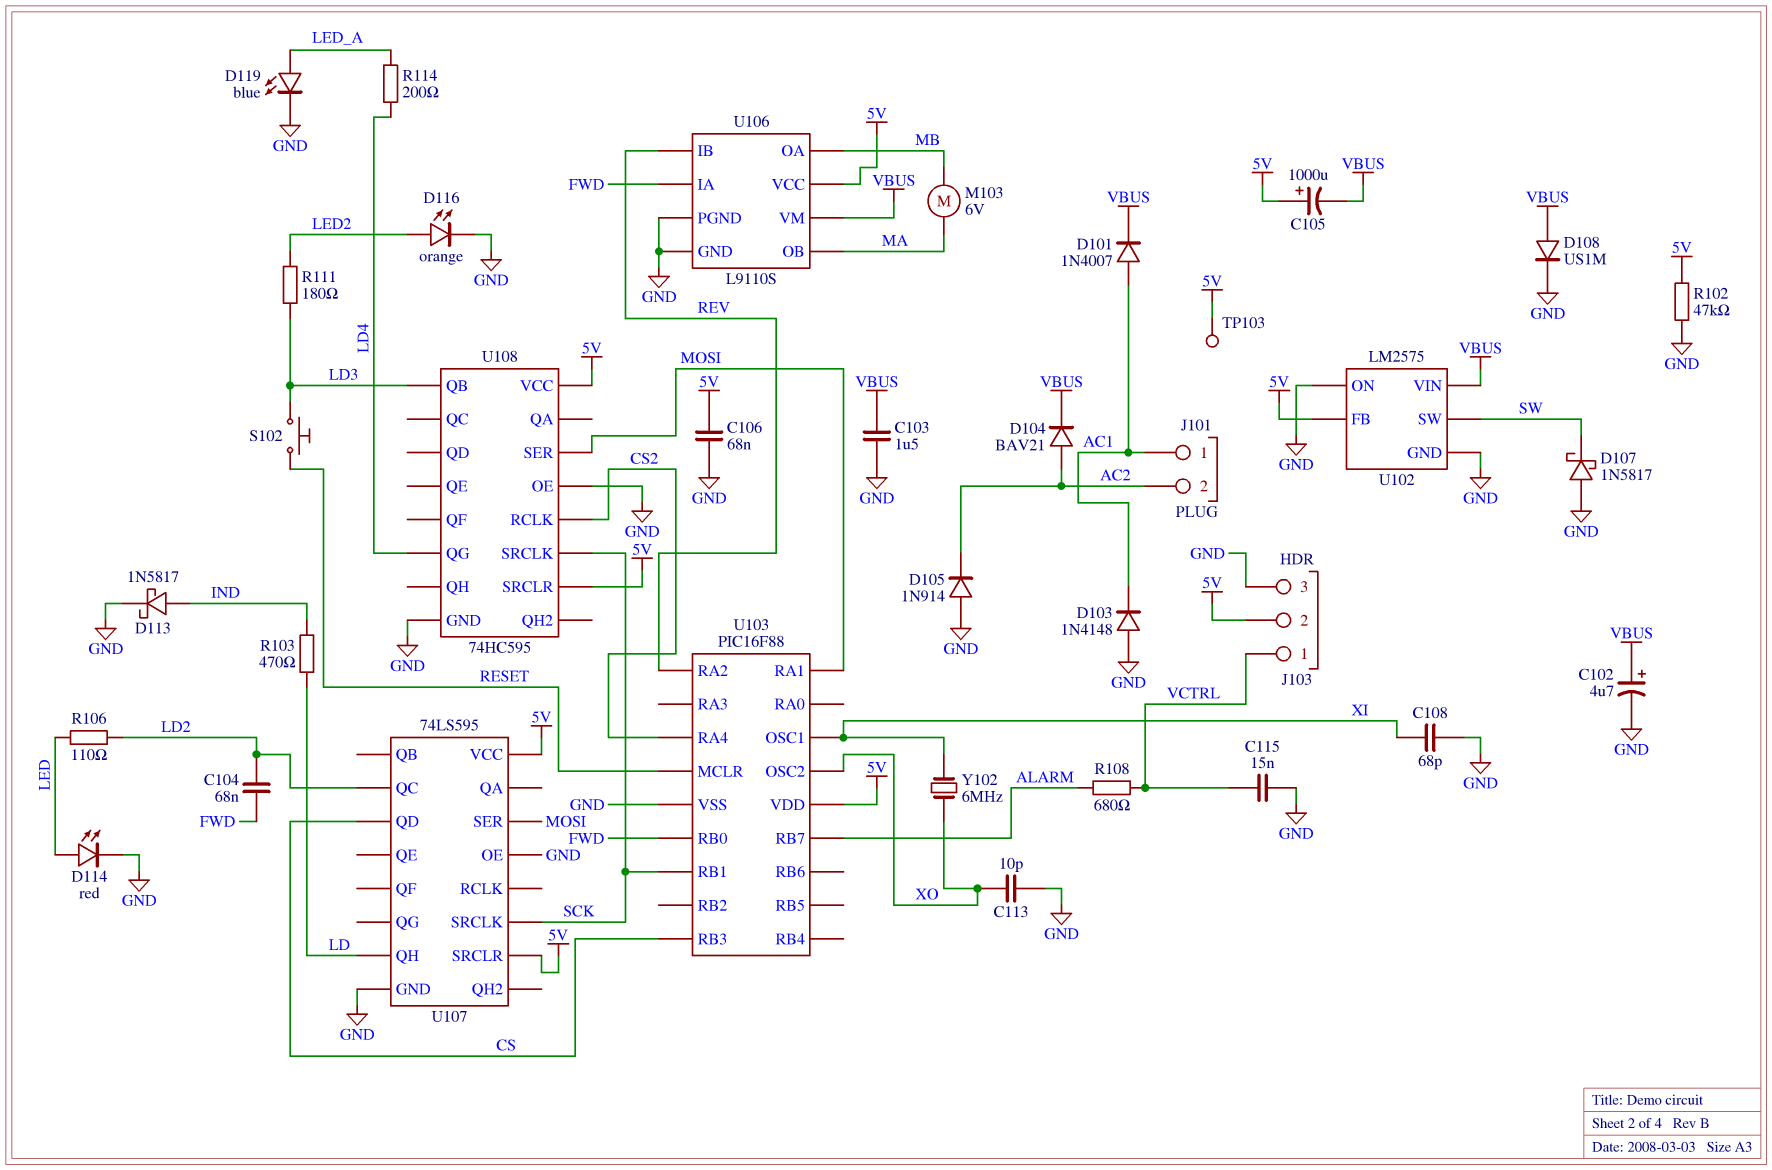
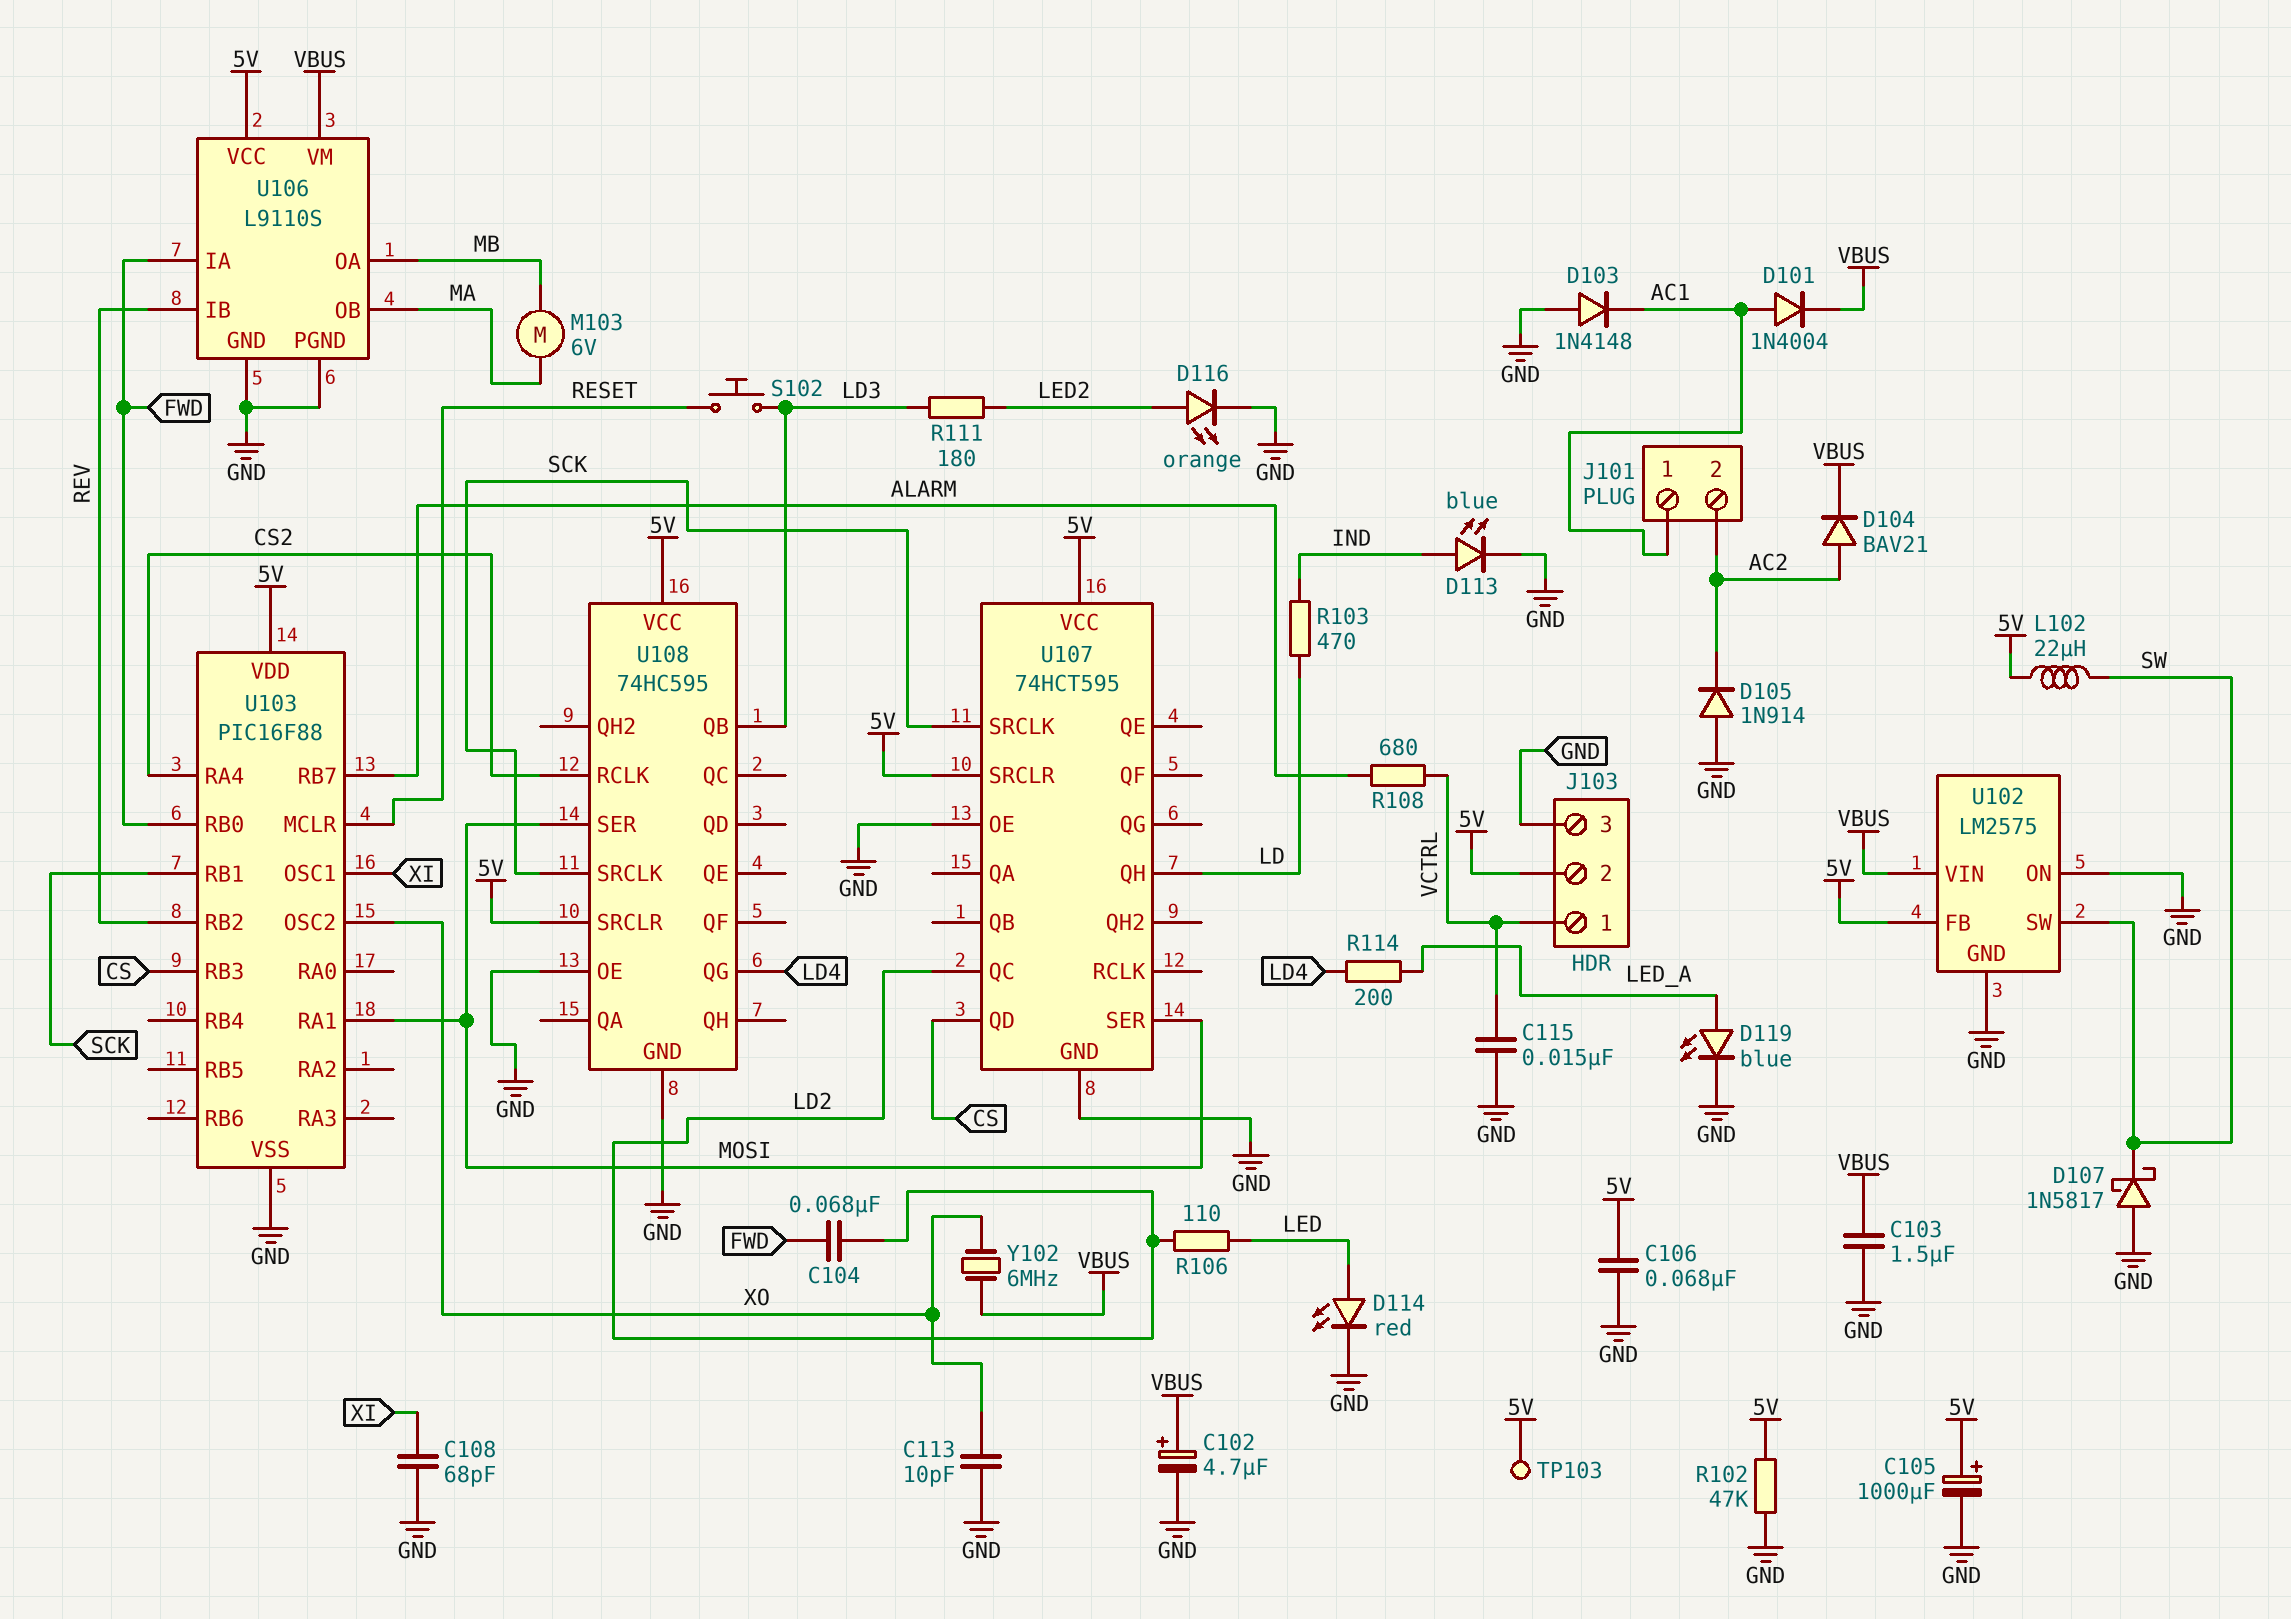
C105: 1000uF (plus 5V, minus VBUS) -> 1000uF (plus 5V, minus GND)
D101: diode 1N4007 (A AC1, K VBUS) -> diode 1N4004 (A AC1, K VBUS)
D108: diode US1M (A VBUS, K GND) -> none
D113: schottky 1N5817 (A IND, K GND) -> LED blue (A IND, K GND)
L102: none -> 22uH (5V, SW)
U103 pin RA2: REV -> none
U103 pin RB2: none -> REV
U107: 74LS595 -> 74HCT595
Y102: 6MHz (XI, XO) -> 6MHz (VBUS, XO)

